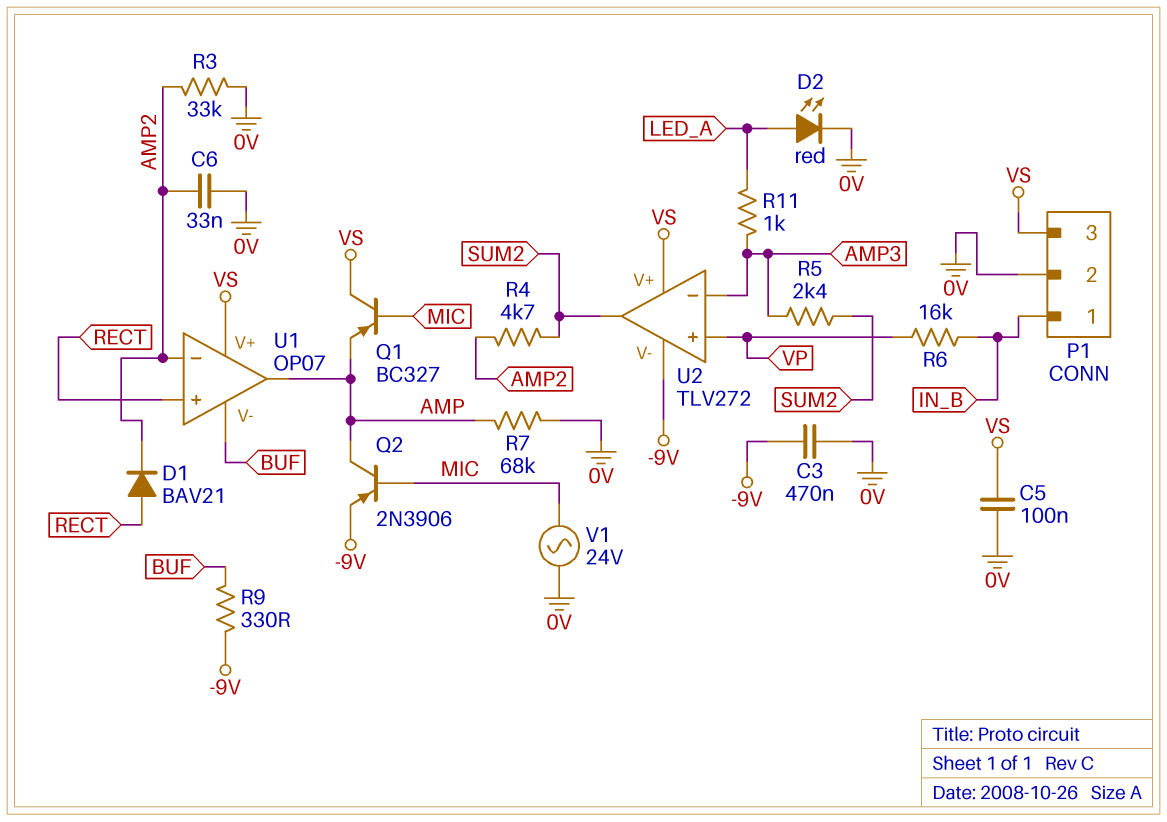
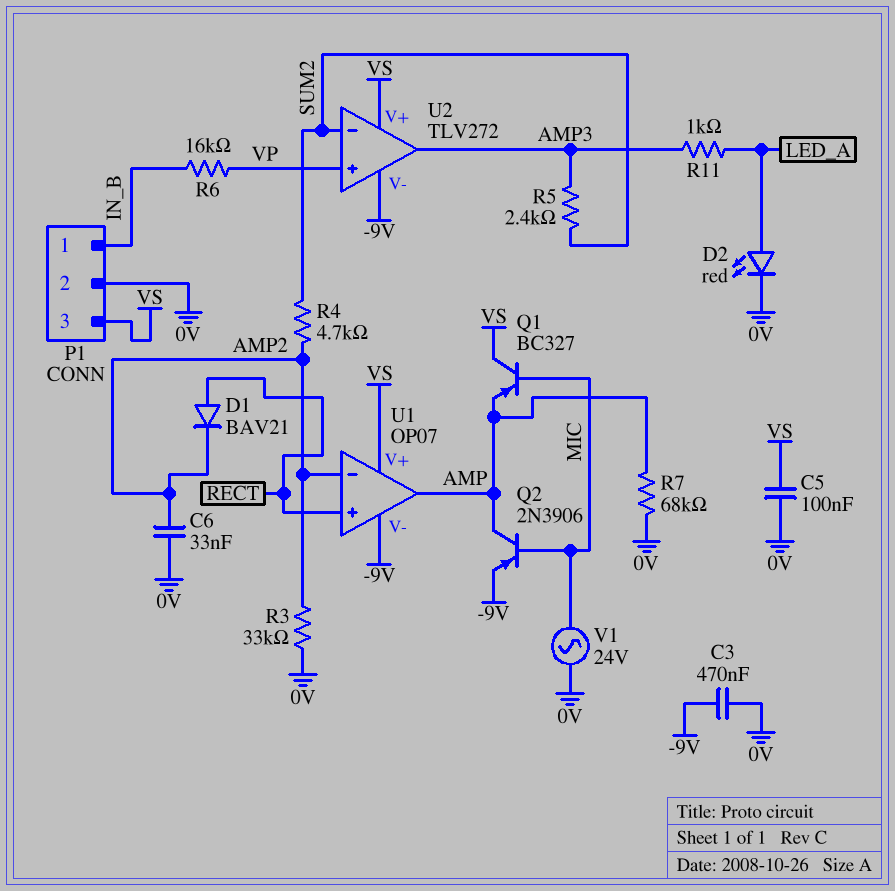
R9: 330 (-9V, BUF) -> none
U1 pin V-: BUF -> -9V
U2 pin in-: AMP3 -> SUM2
U2 pin out: SUM2 -> AMP3

